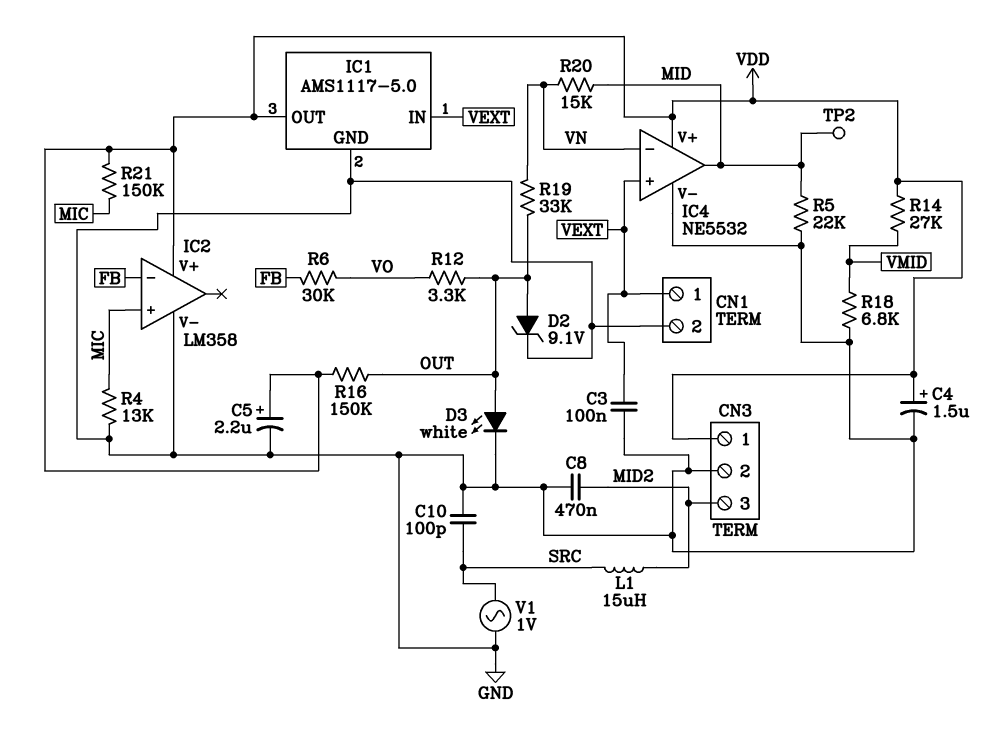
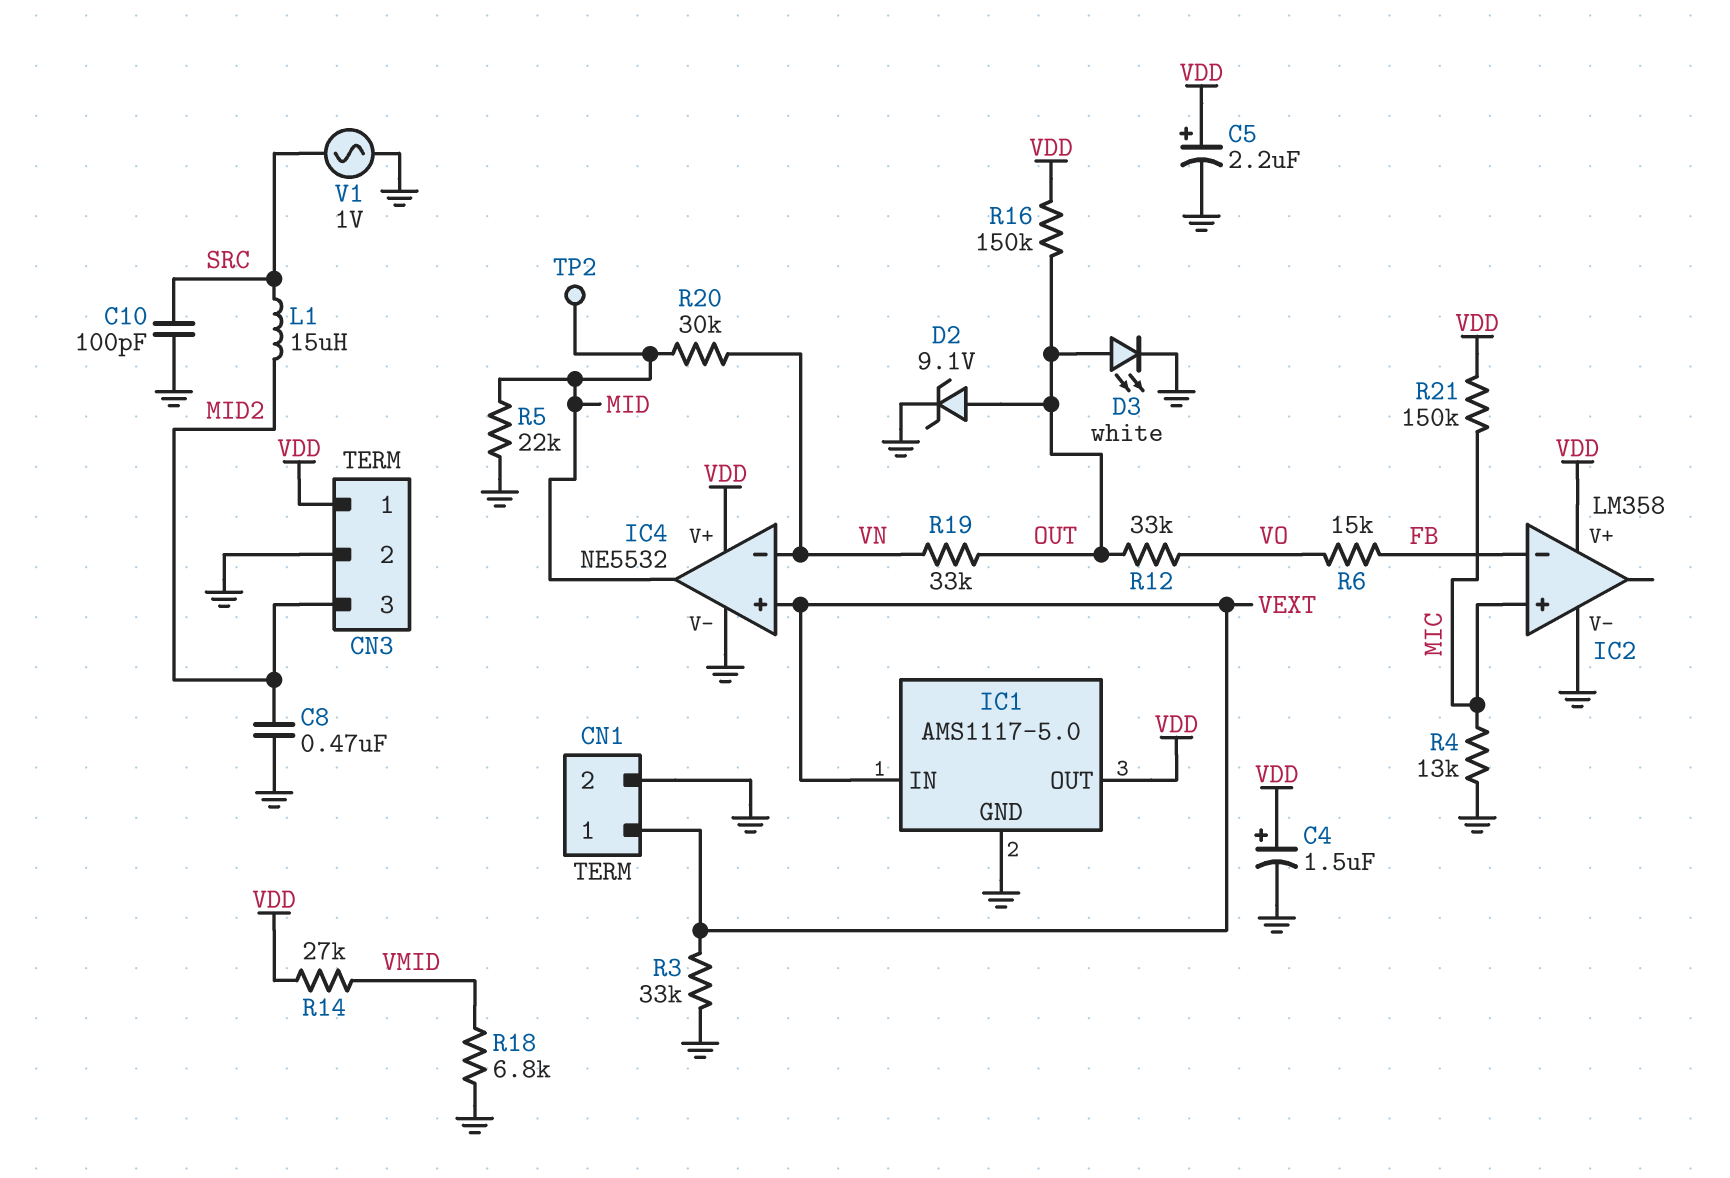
C3: 100nF (GND, VEXT) -> none
R3: none -> 33k (GND, VEXT)
R6: 30k (FB, VO) -> 15k (FB, VO)
R12: 3.3k (OUT, VO) -> 33k (OUT, VO)
R20: 15k (MID, VN) -> 30k (MID, VN)

